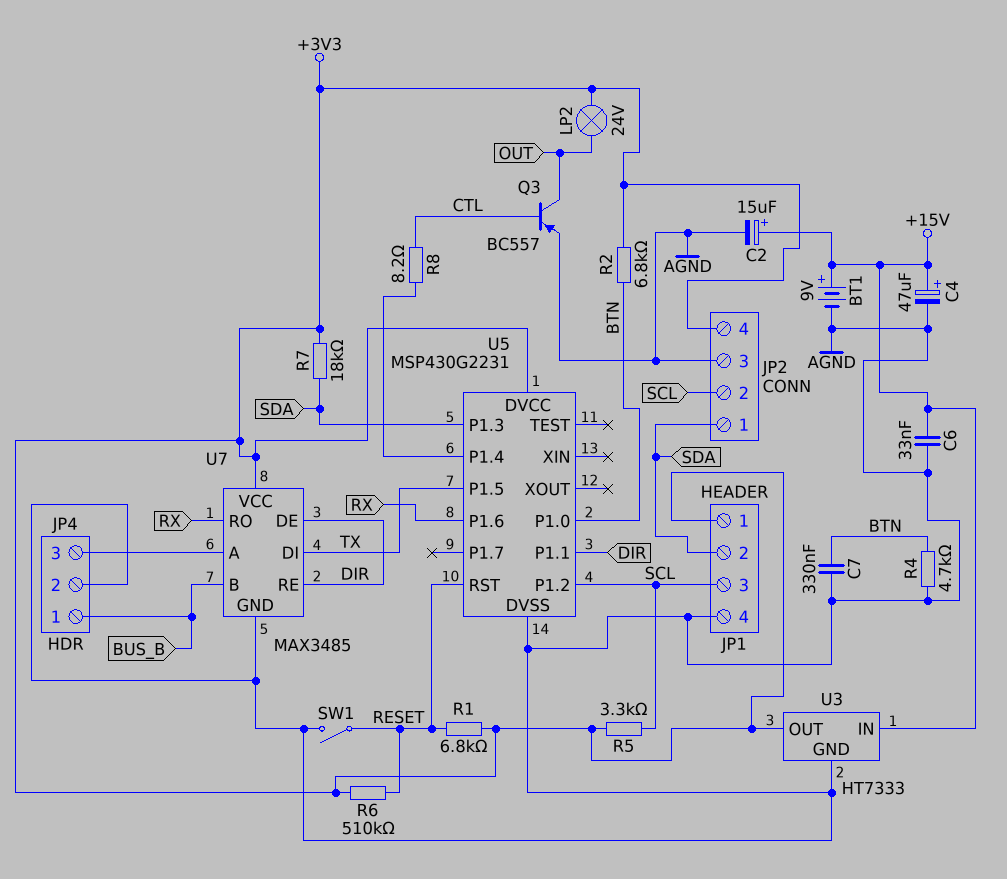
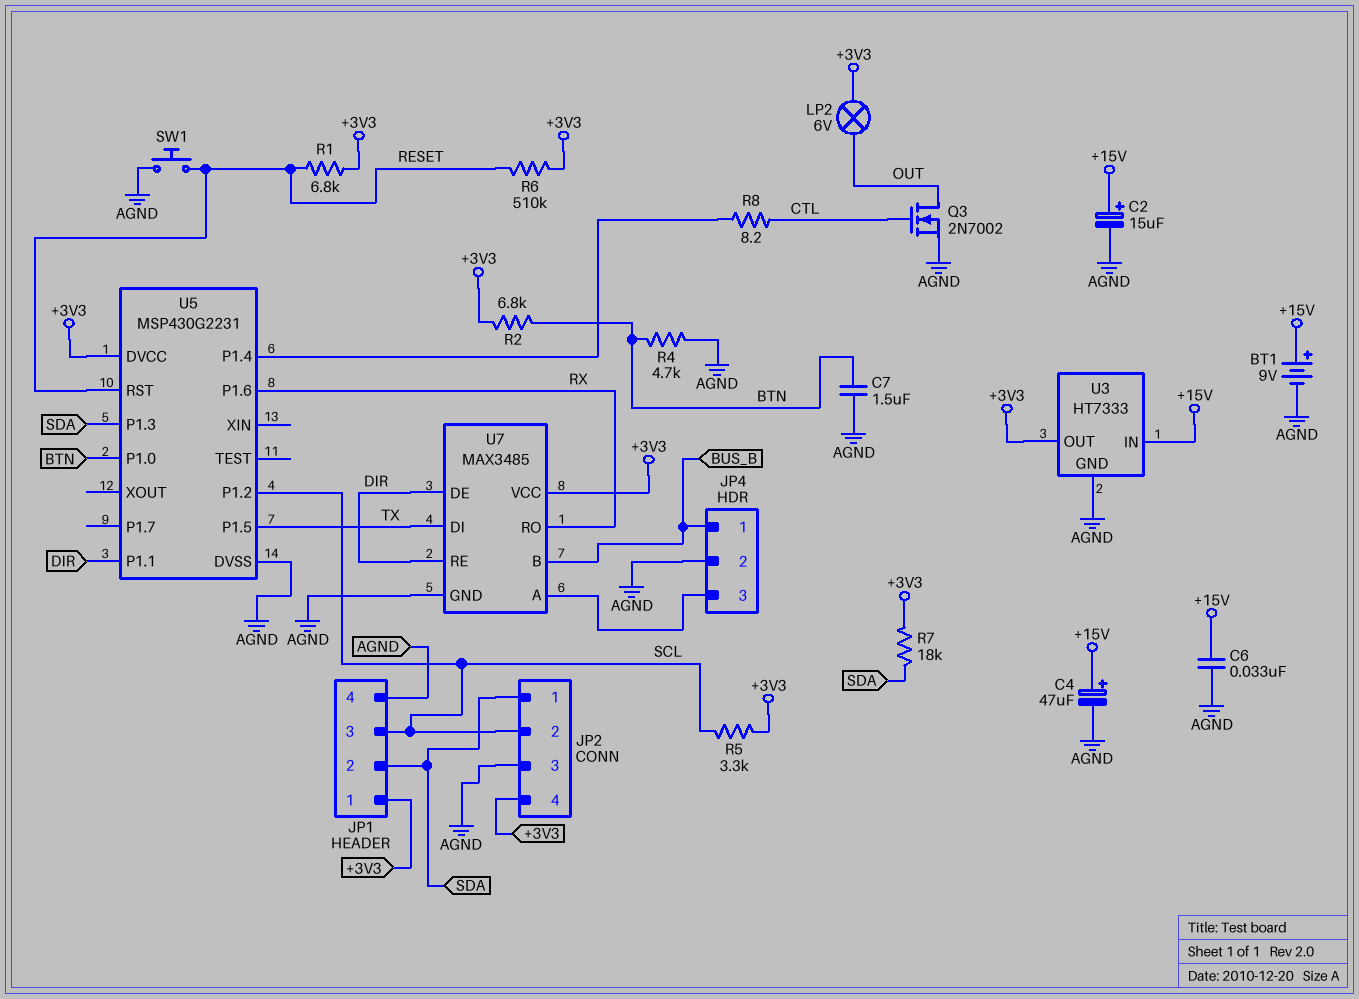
C7: 330nF (AGND, BTN) -> 1.5uF (AGND, BTN)
LP2: lamp 24V (+3V3, OUT) -> lamp 6V (+3V3, OUT)
Q3: PNP BC557 (B CTL, C OUT, E AGND) -> NMOS 2N7002 (G CTL, D OUT, S AGND)
SW1: switch (AGND, RESET) -> button (AGND, RESET)

